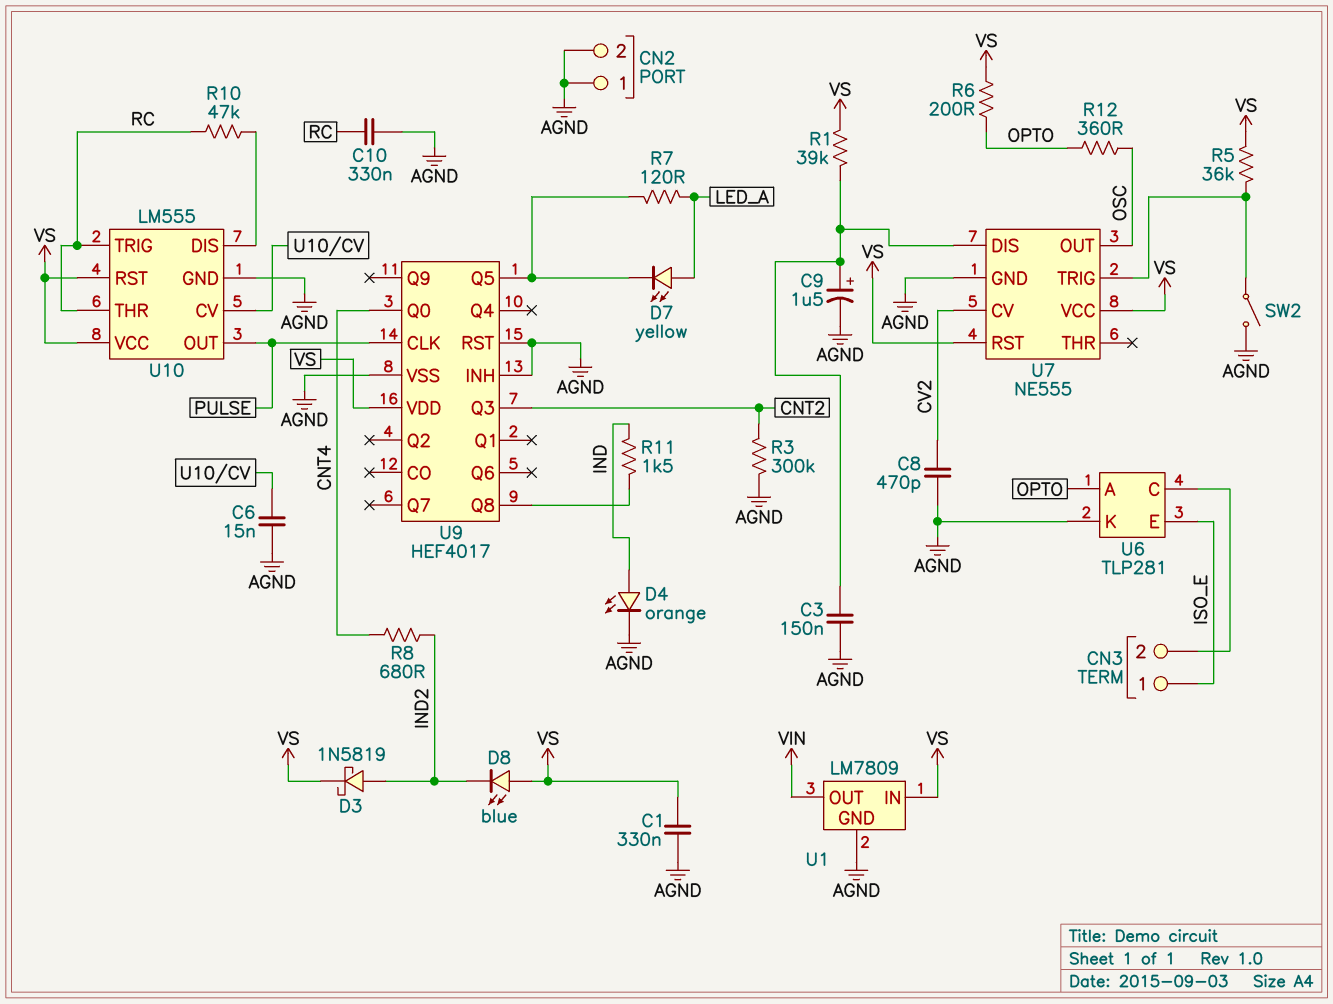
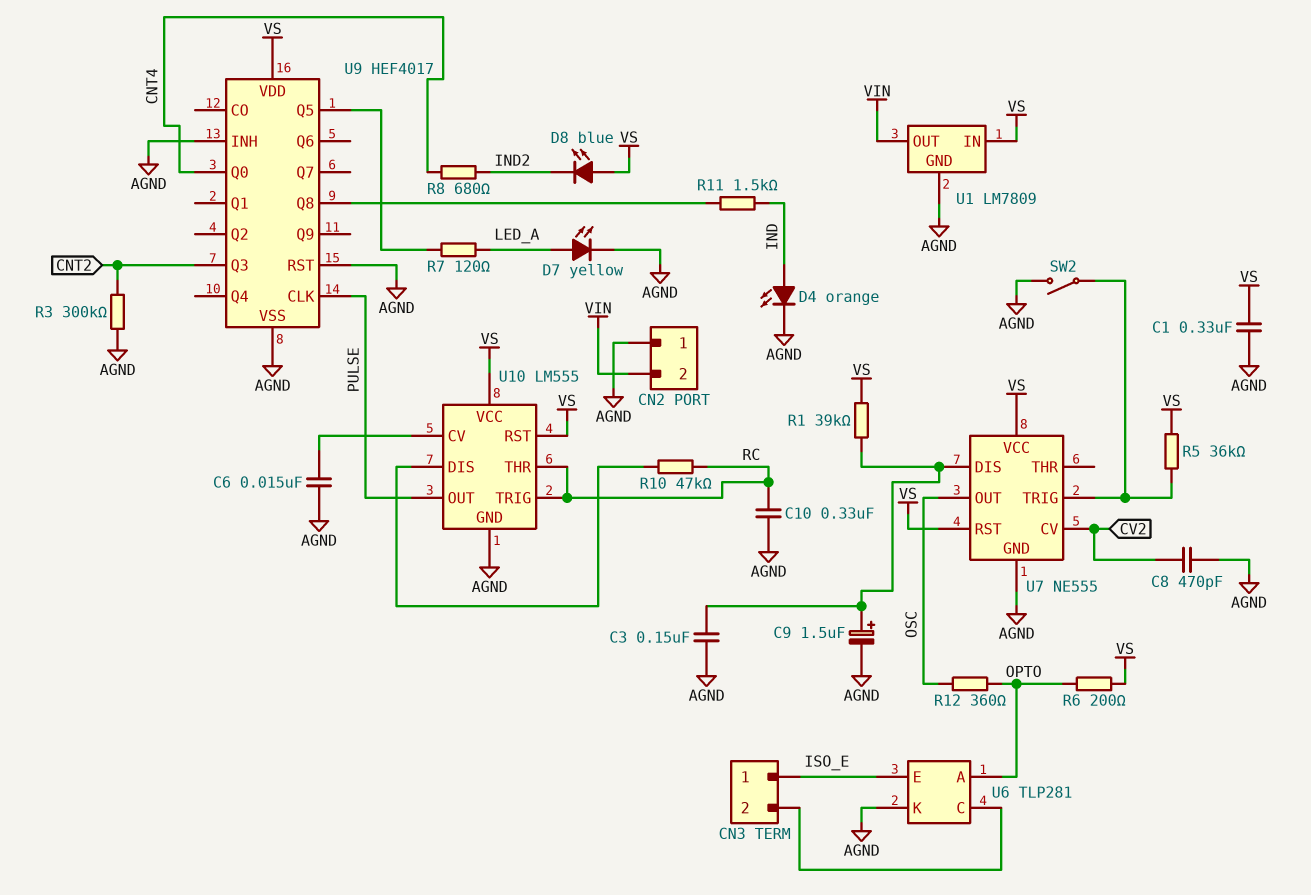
CN2 pin 2: AGND -> VIN
D3: schottky 1N5819 (A IND2, K VS) -> none
D7: LED yellow (A LED_A, K U9/Q5) -> LED yellow (A LED_A, K AGND)

